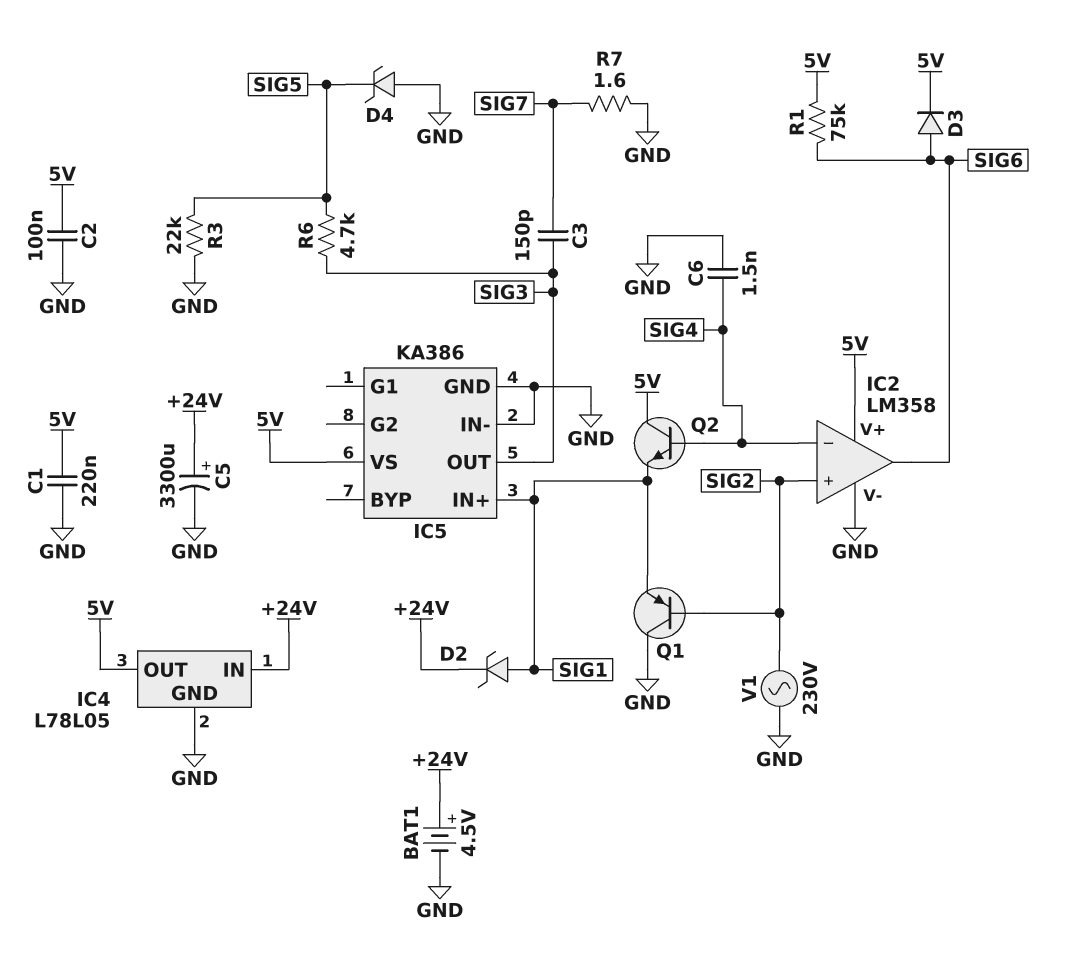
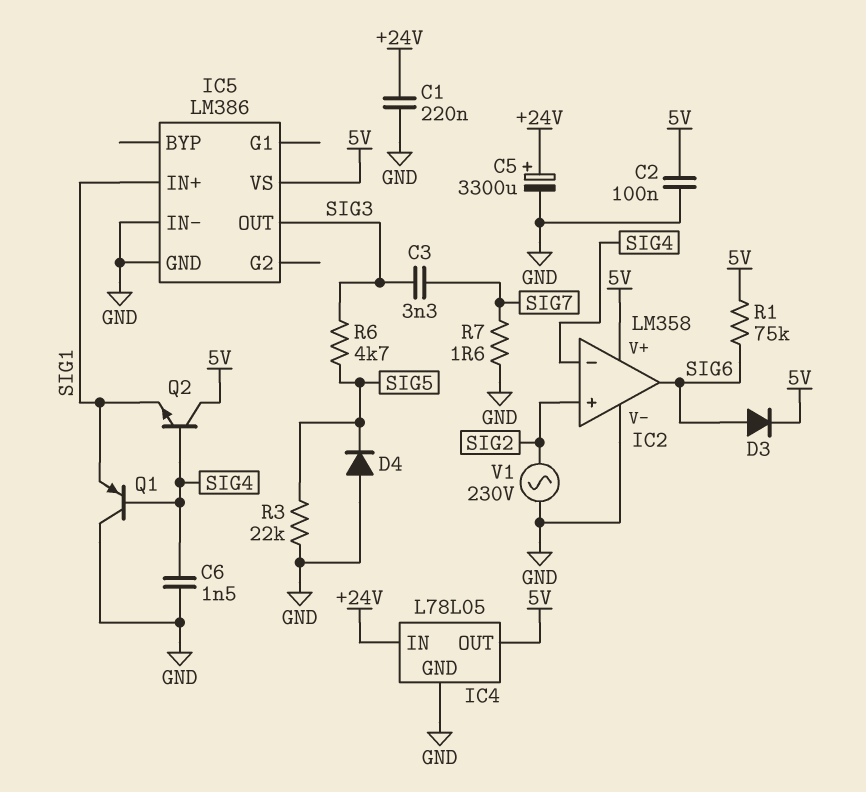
BAT1: 4.5V (plus +24V, minus GND) -> none
C1: 220nF (5V, GND) -> 220nF (+24V, GND)
C3: 150pF (SIG3, SIG7) -> 3.3nF (SIG3, SIG7)
D2: zener (A SIG1, K +24V) -> none
D4: zener (A GND, K SIG5) -> diode (A GND, K SIG5)
IC5: KA386 -> LM386
Q1: PNP (B SIG2, C GND, E SIG1) -> PNP (B SIG4, C GND, E SIG1)

